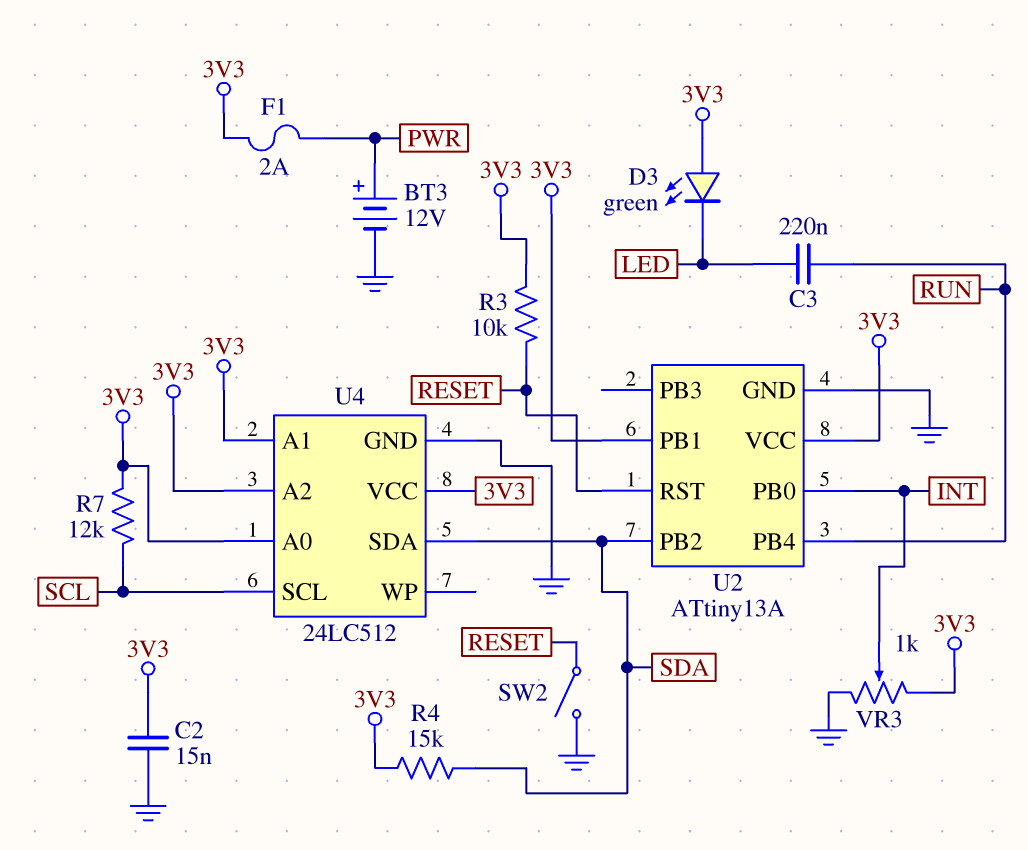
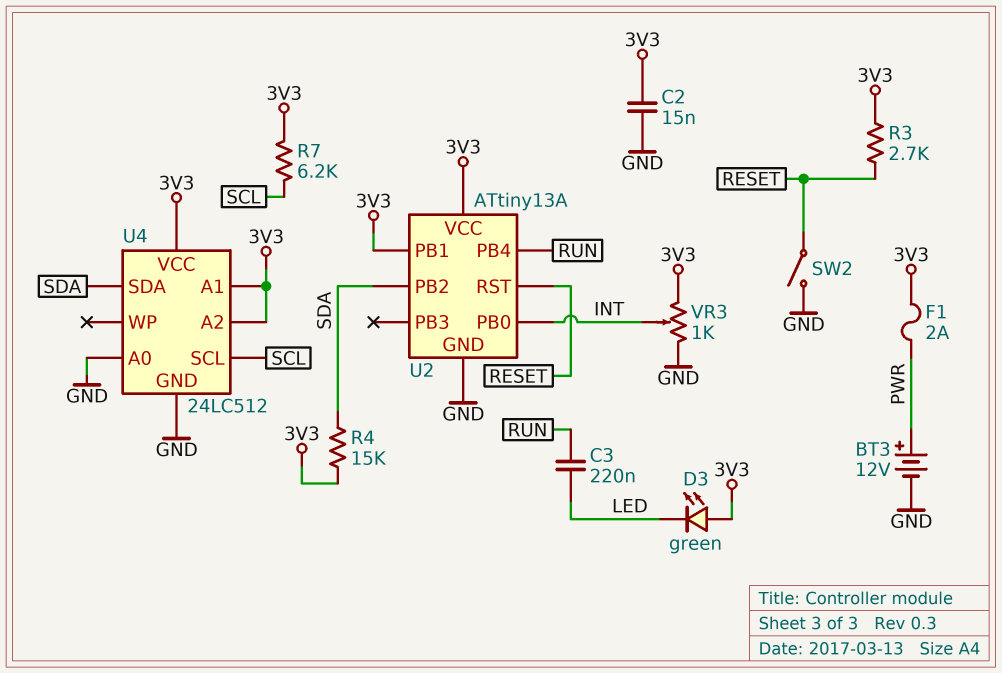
R3: 10k (3V3, RESET) -> 2.7k (3V3, RESET)
R7: 12k (3V3, SCL) -> 6.2k (3V3, SCL)
U4 pin A0: 3V3 -> GND

